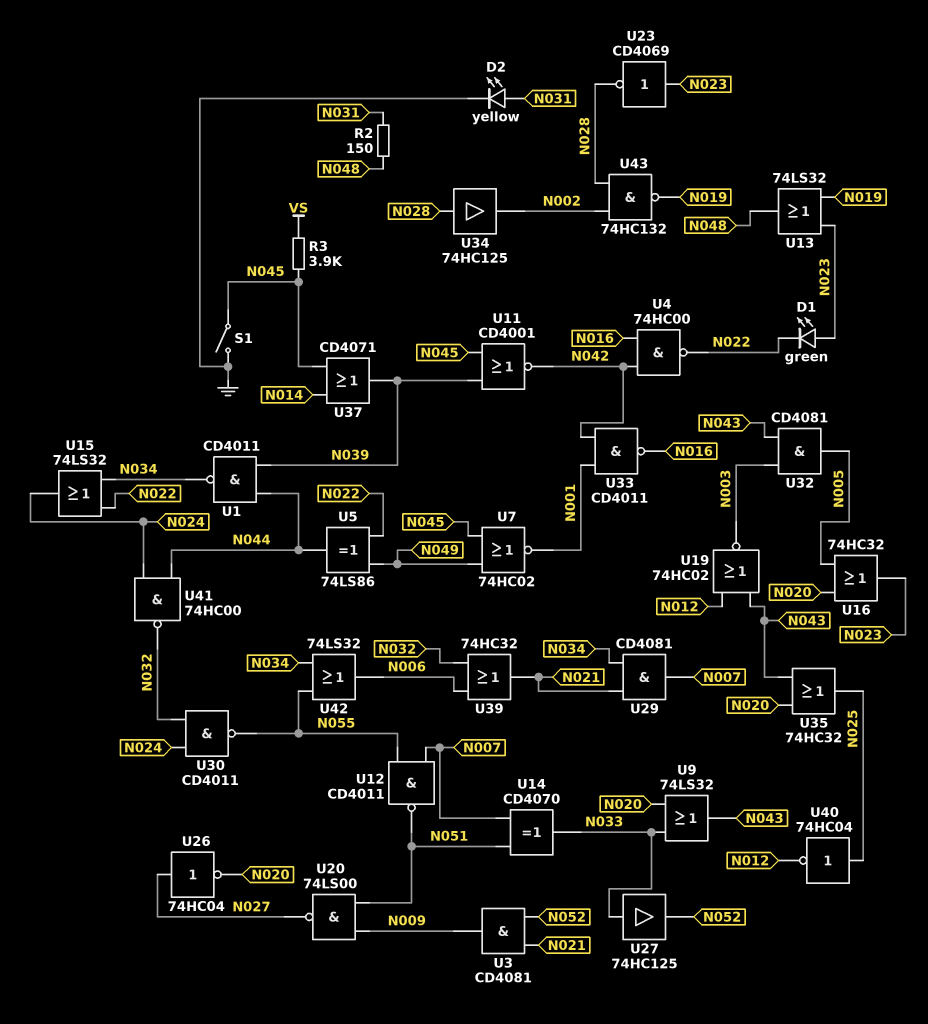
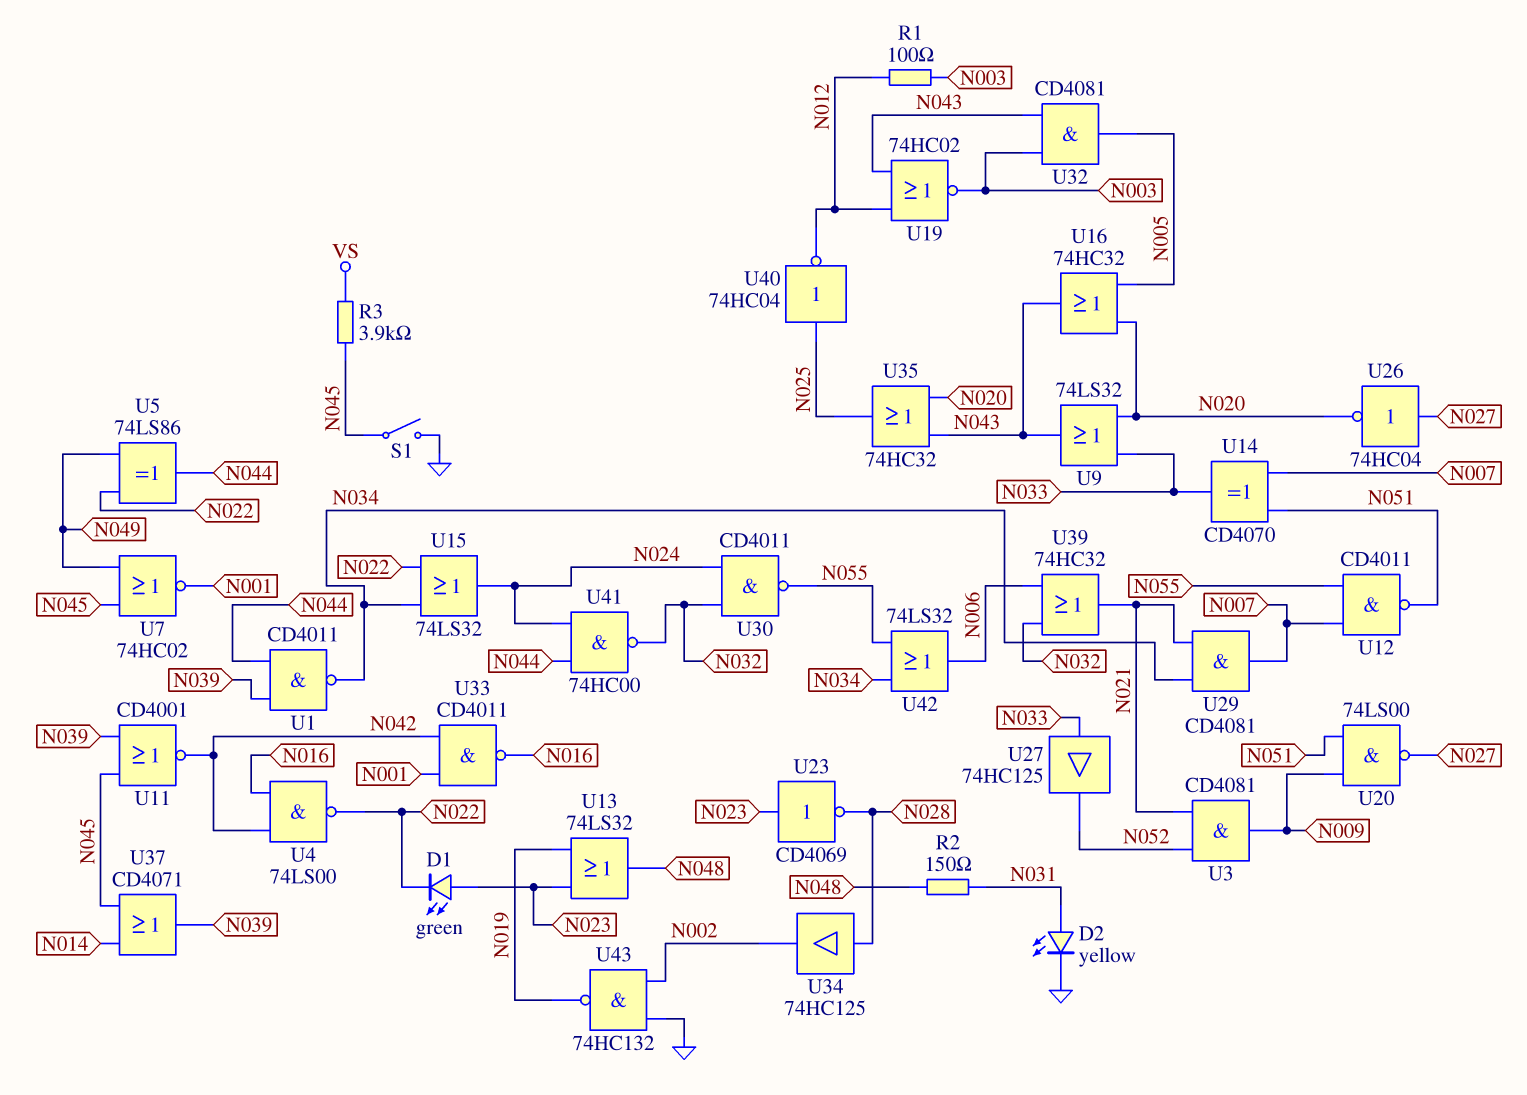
R1: none -> 100 (N003, N012)
U4: NAND 74HC00 (in N016, in N042, out N022) -> NAND 74LS00 (in N016, in N042, out N022)
U16: OR 74HC32 (in N005, in N020, out N023) -> OR 74HC32 (in N005, in N020, out N043)
U43: NAND 74HC132 (in N002, in N028, out N019) -> NAND 74HC132 (in GND, in N002, out N019)

